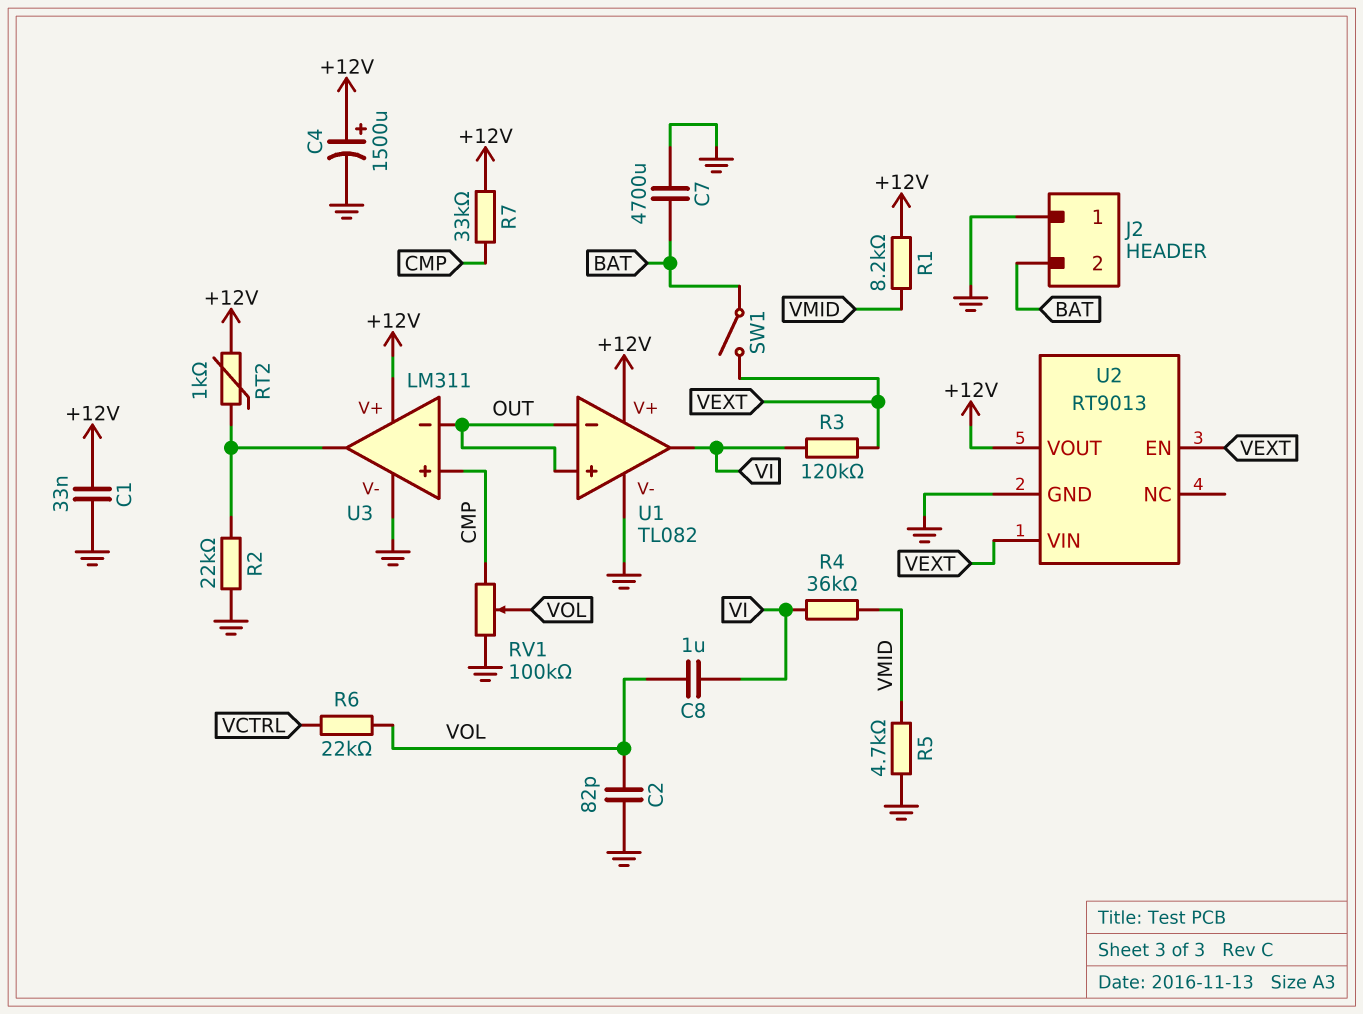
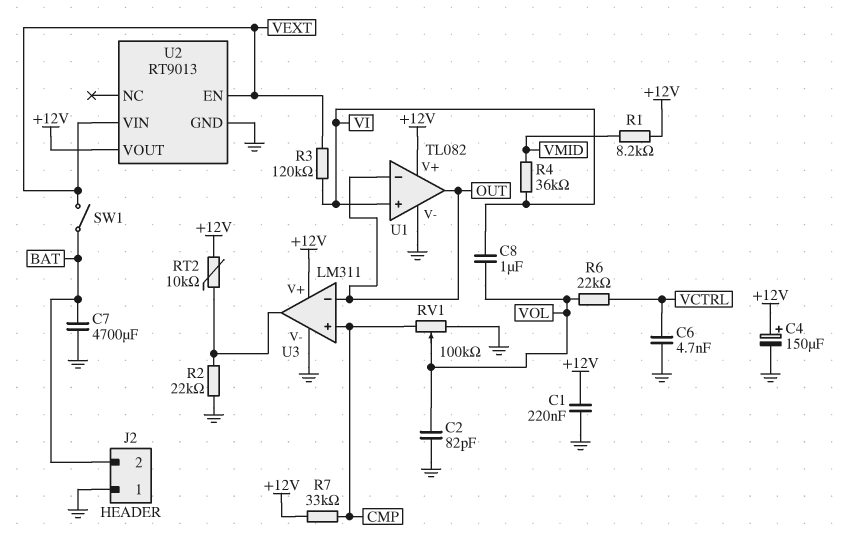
C1: 33nF (+12V, GND) -> 220nF (+12V, GND)
C4: 1500uF (plus +12V, minus GND) -> 150uF (plus +12V, minus GND)
C6: none -> 4.7nF (GND, VCTRL)
R5: 4.7k (GND, VMID) -> none
RT2: 1k (+12V, U3/out) -> 10k (+12V, U3/out)
U1 pin in+: OUT -> VI
U1 pin out: VI -> OUT

